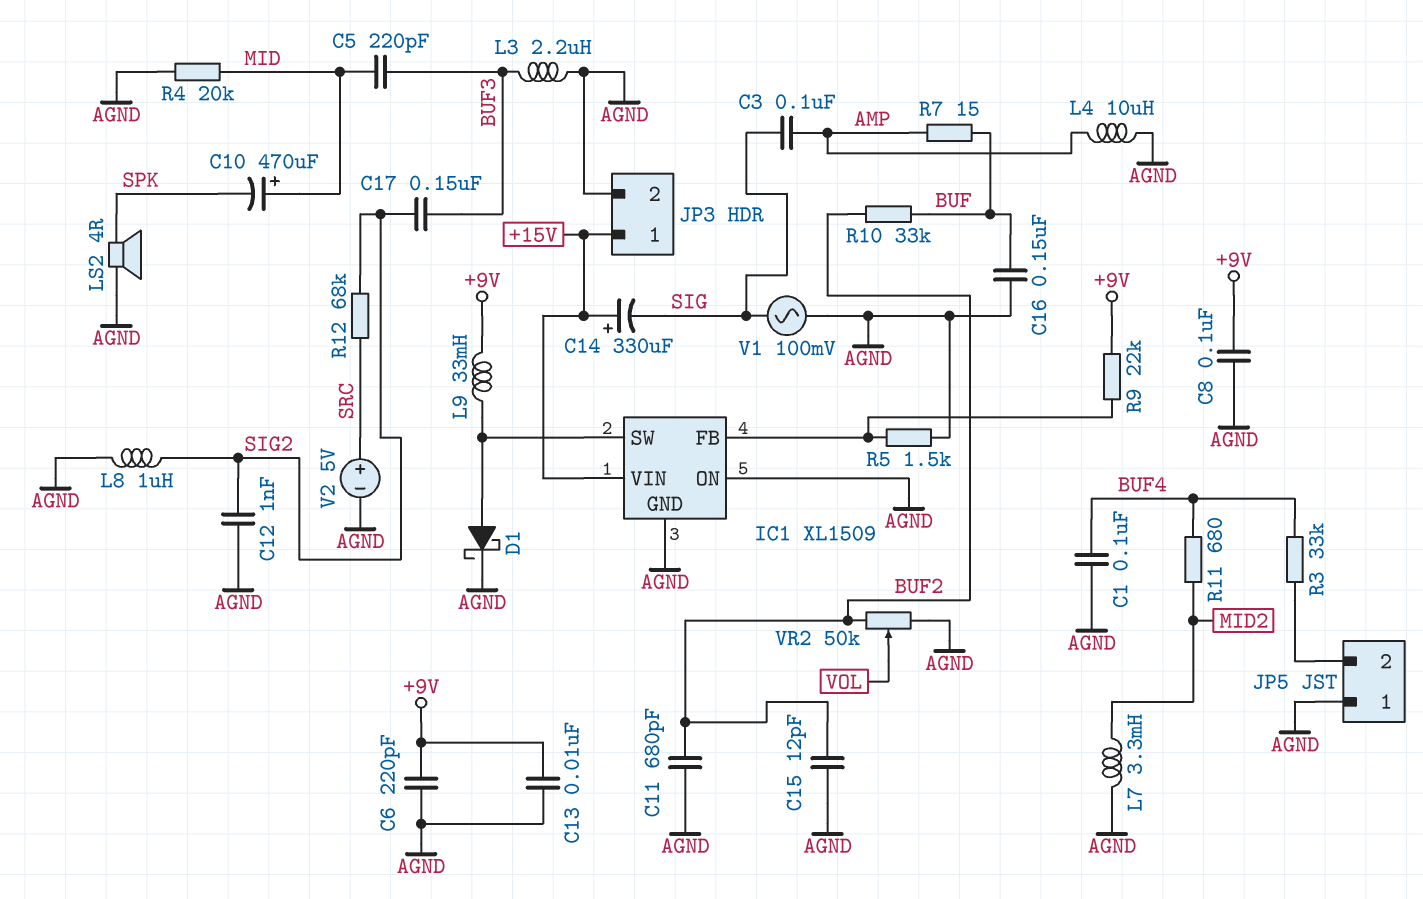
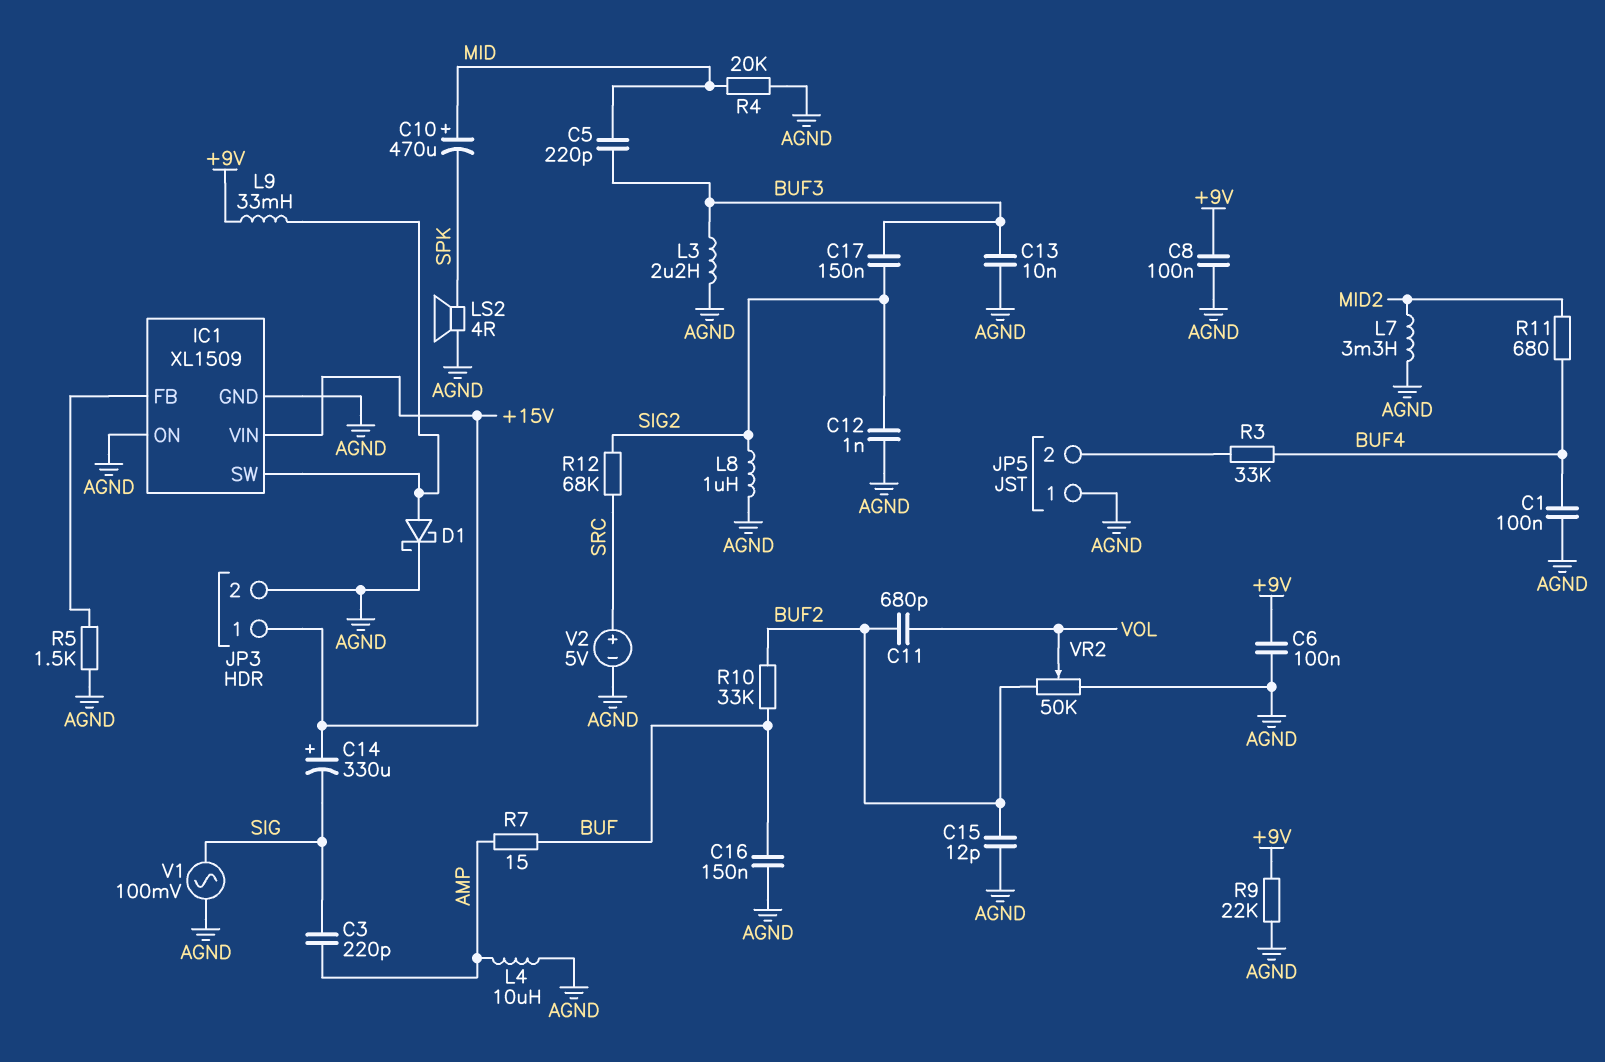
C3: 100nF (AMP, SIG) -> 220pF (AMP, SIG)
C6: 220pF (+9V, AGND) -> 100nF (+9V, AGND)
C11: 680pF (AGND, BUF2) -> 680pF (BUF2, VOL)
C13: 10nF (+9V, AGND) -> 10nF (AGND, BUF3)
R9: 22k (+9V, IC1/FB) -> 22k (+9V, AGND)

